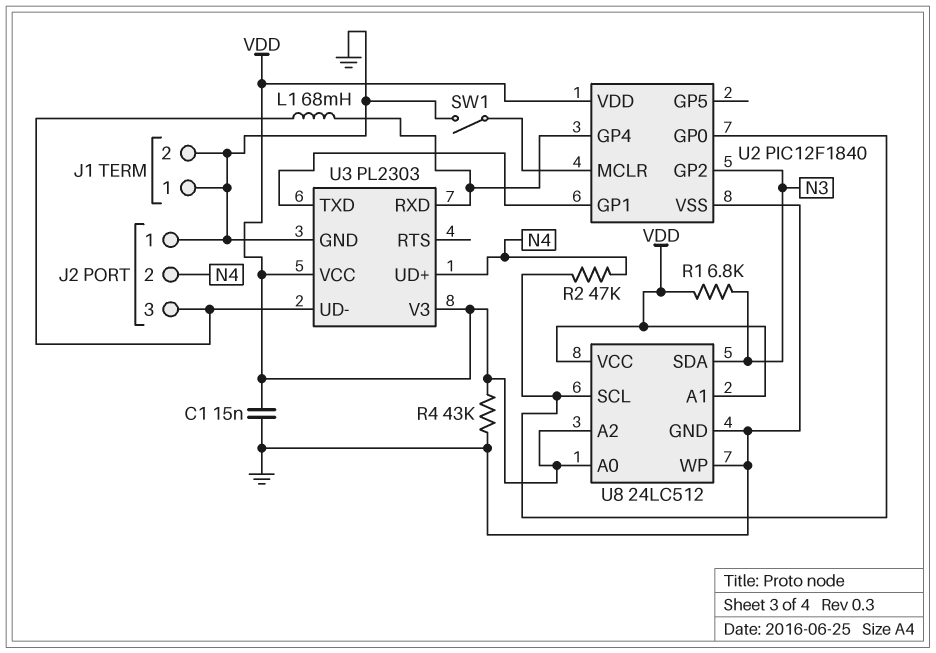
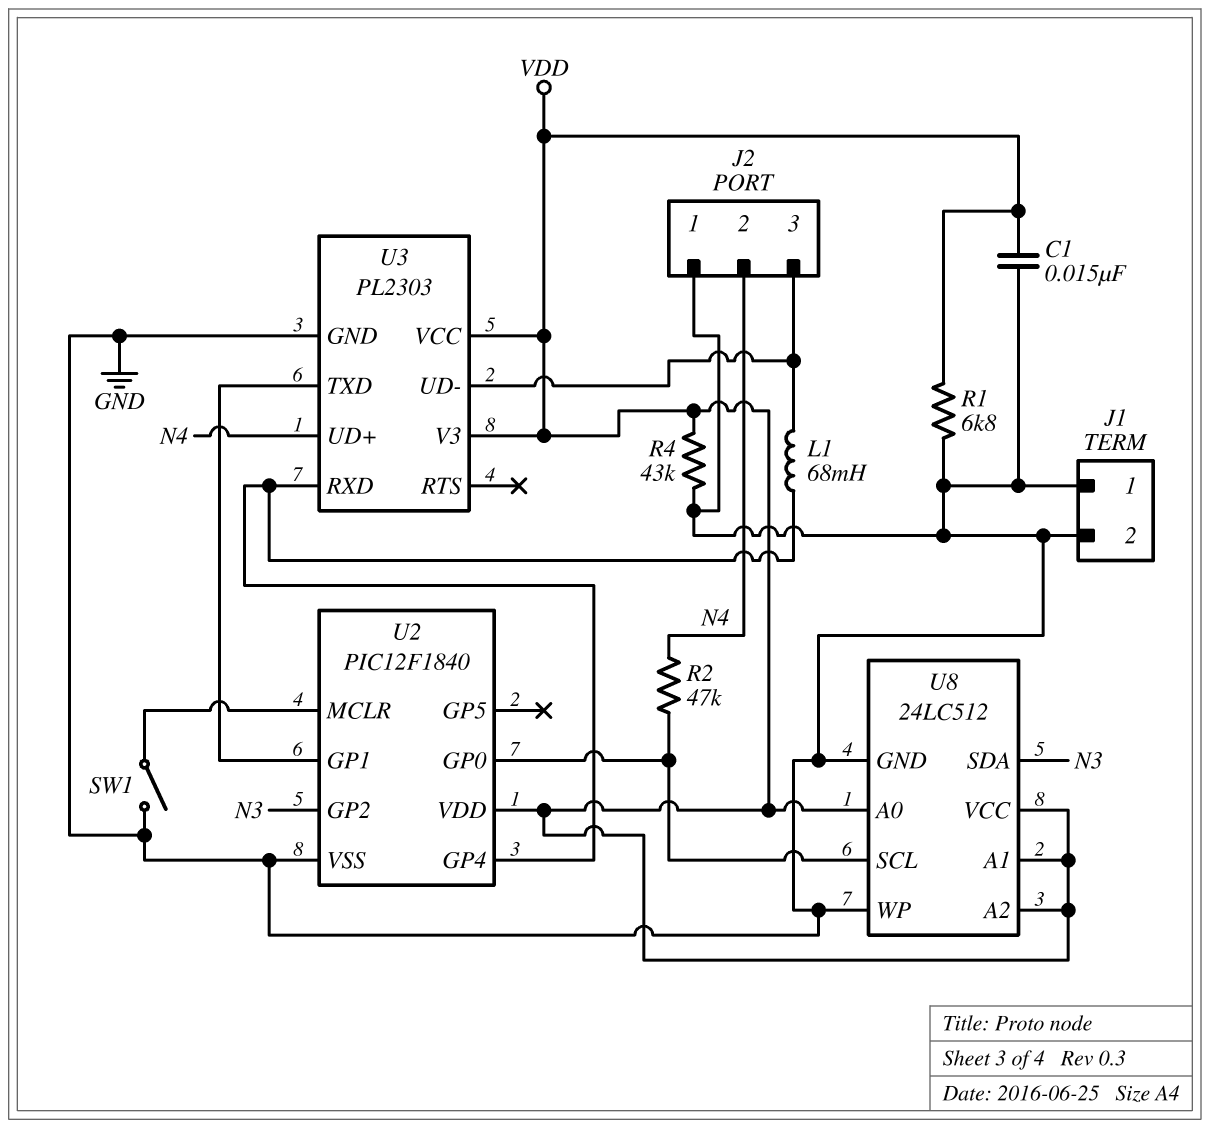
R1: 6.8k (N3, VDD) -> 6.8k (GND, VDD)

